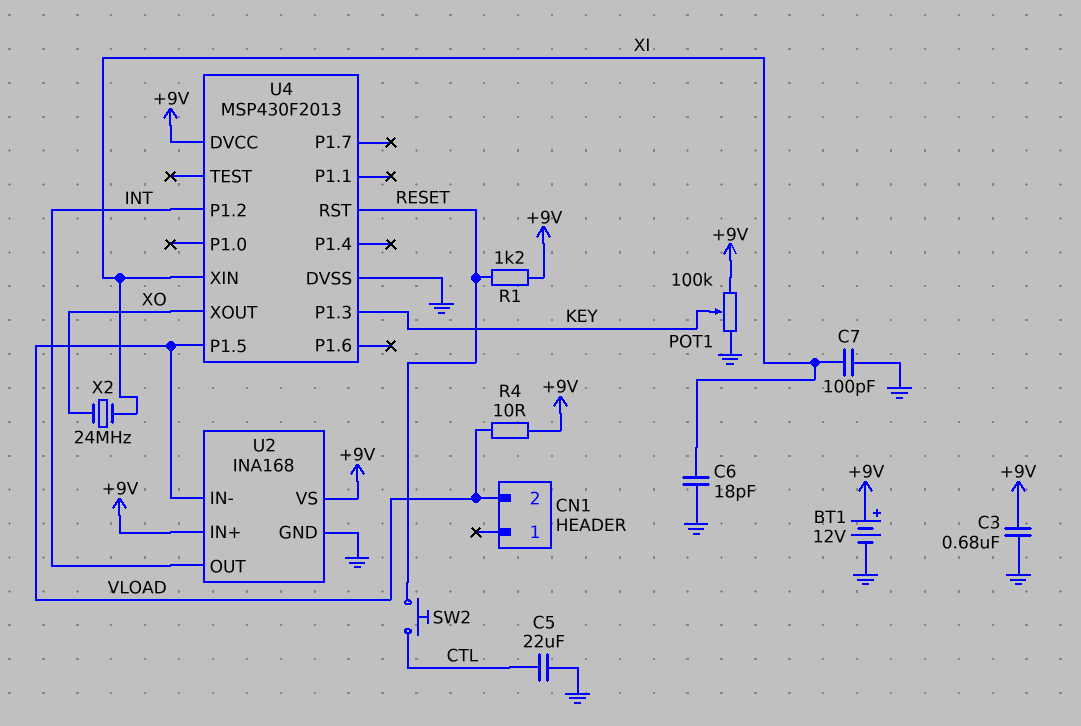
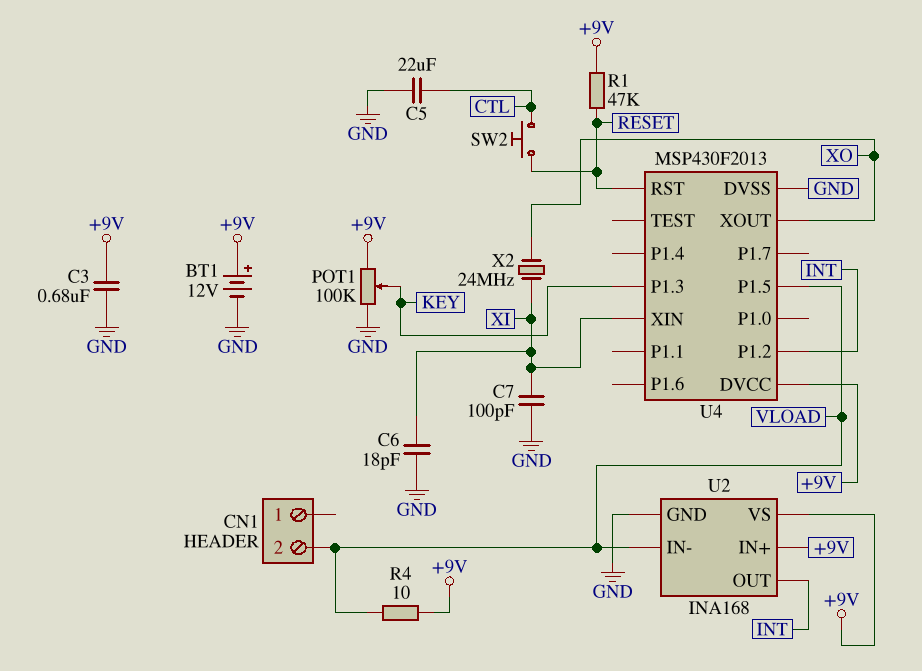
R1: 1.2k (+9V, RESET) -> 47k (+9V, RESET)

